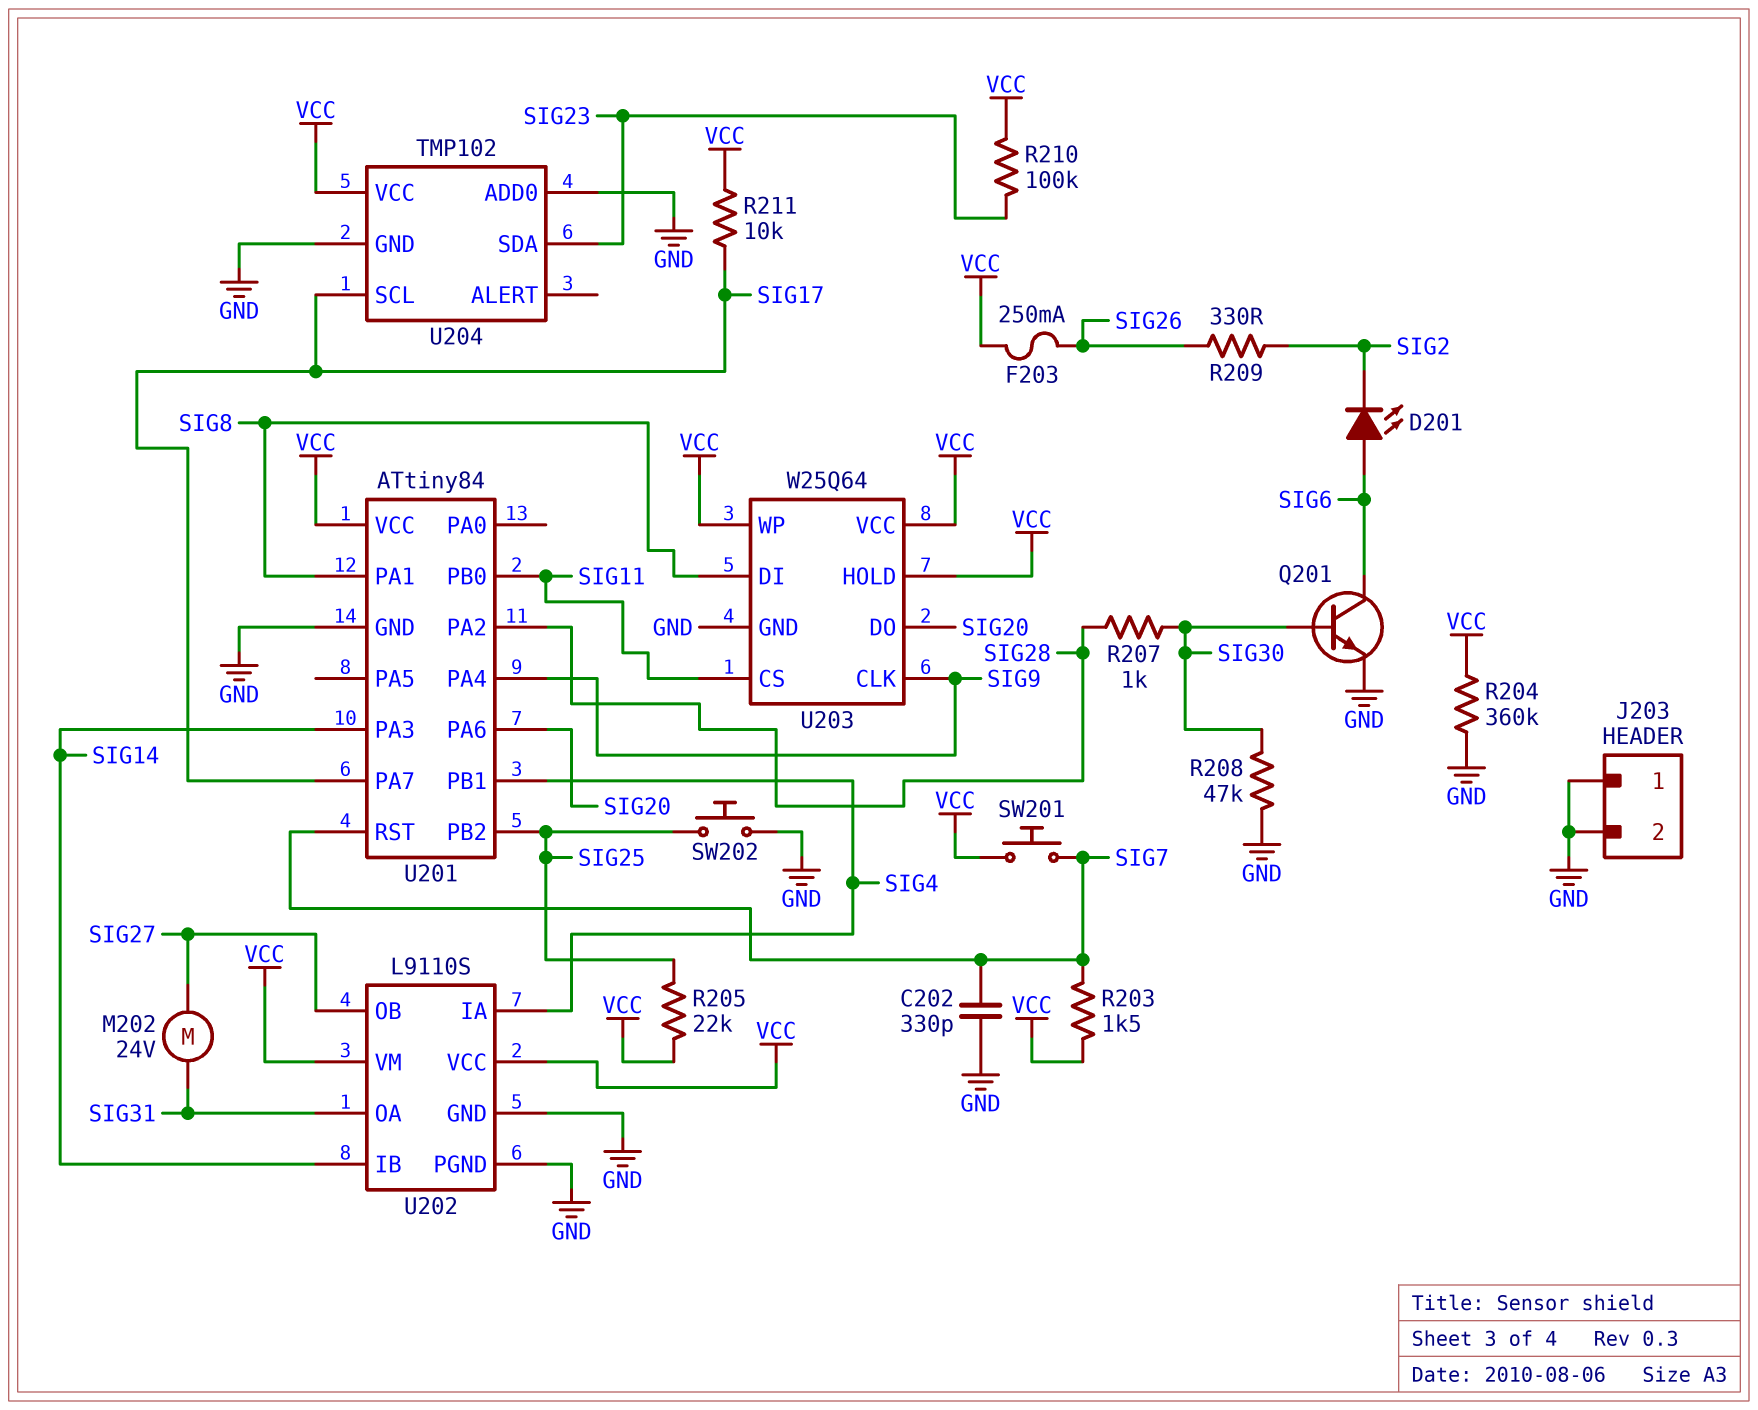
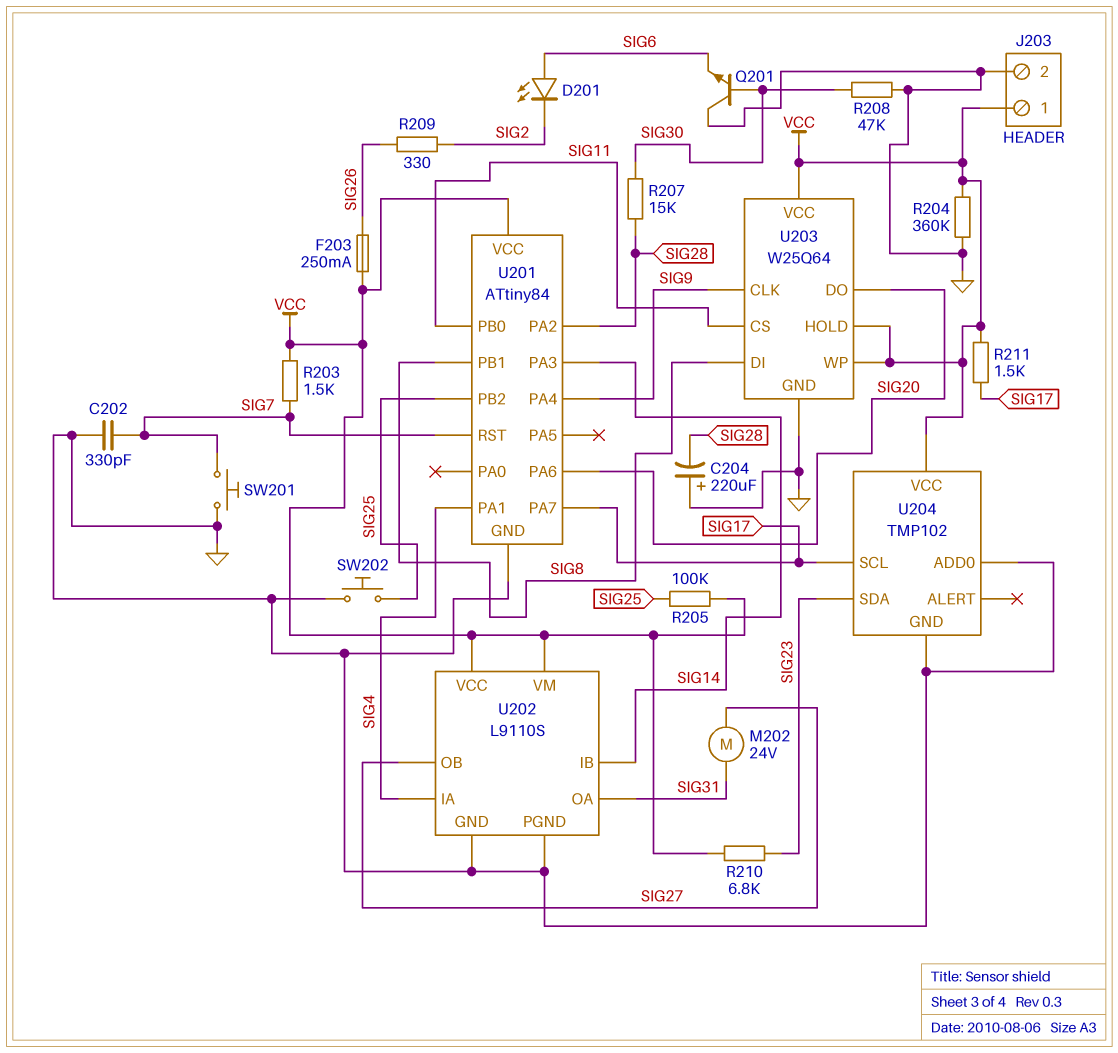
C204: none -> 220uF (plus GND, minus SIG28)
J203 pin 1: GND -> VCC
Q201: NPN (B SIG30, C SIG6, E GND) -> NPN (B SIG30, C GND, E SIG6)
R205: 22k (SIG25, VCC) -> 100k (SIG25, VCC)
R207: 1k (SIG28, SIG30) -> 15k (SIG28, SIG30)
R210: 100k (SIG23, VCC) -> 6.8k (SIG23, VCC)
R211: 10k (SIG17, VCC) -> 1.5k (SIG17, VCC)
SW201: button (SIG7, VCC) -> button (GND, SIG7)
U201 pin PA1: SIG8 -> SIG4
U201 pin PB1: SIG4 -> SIG8

